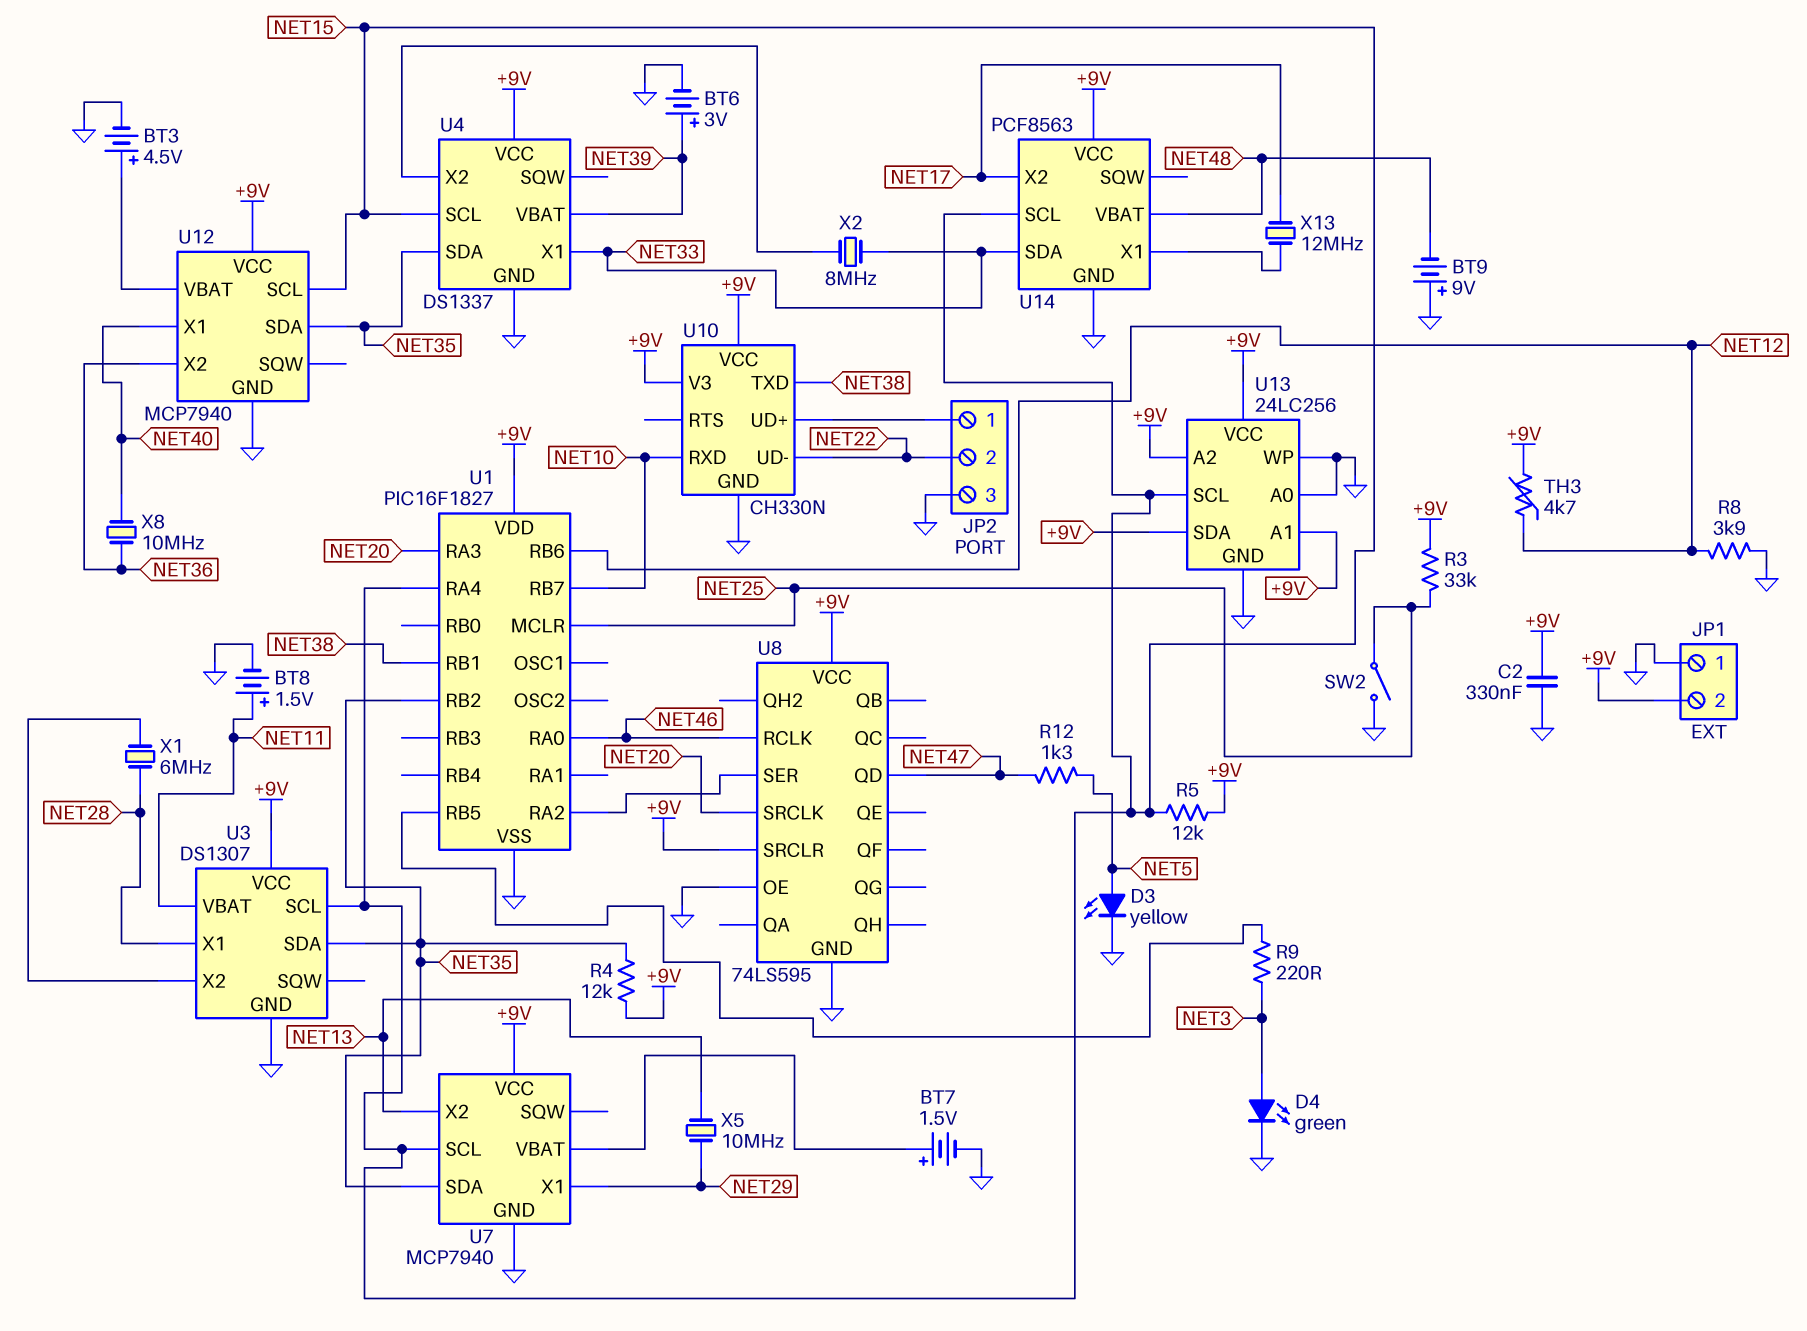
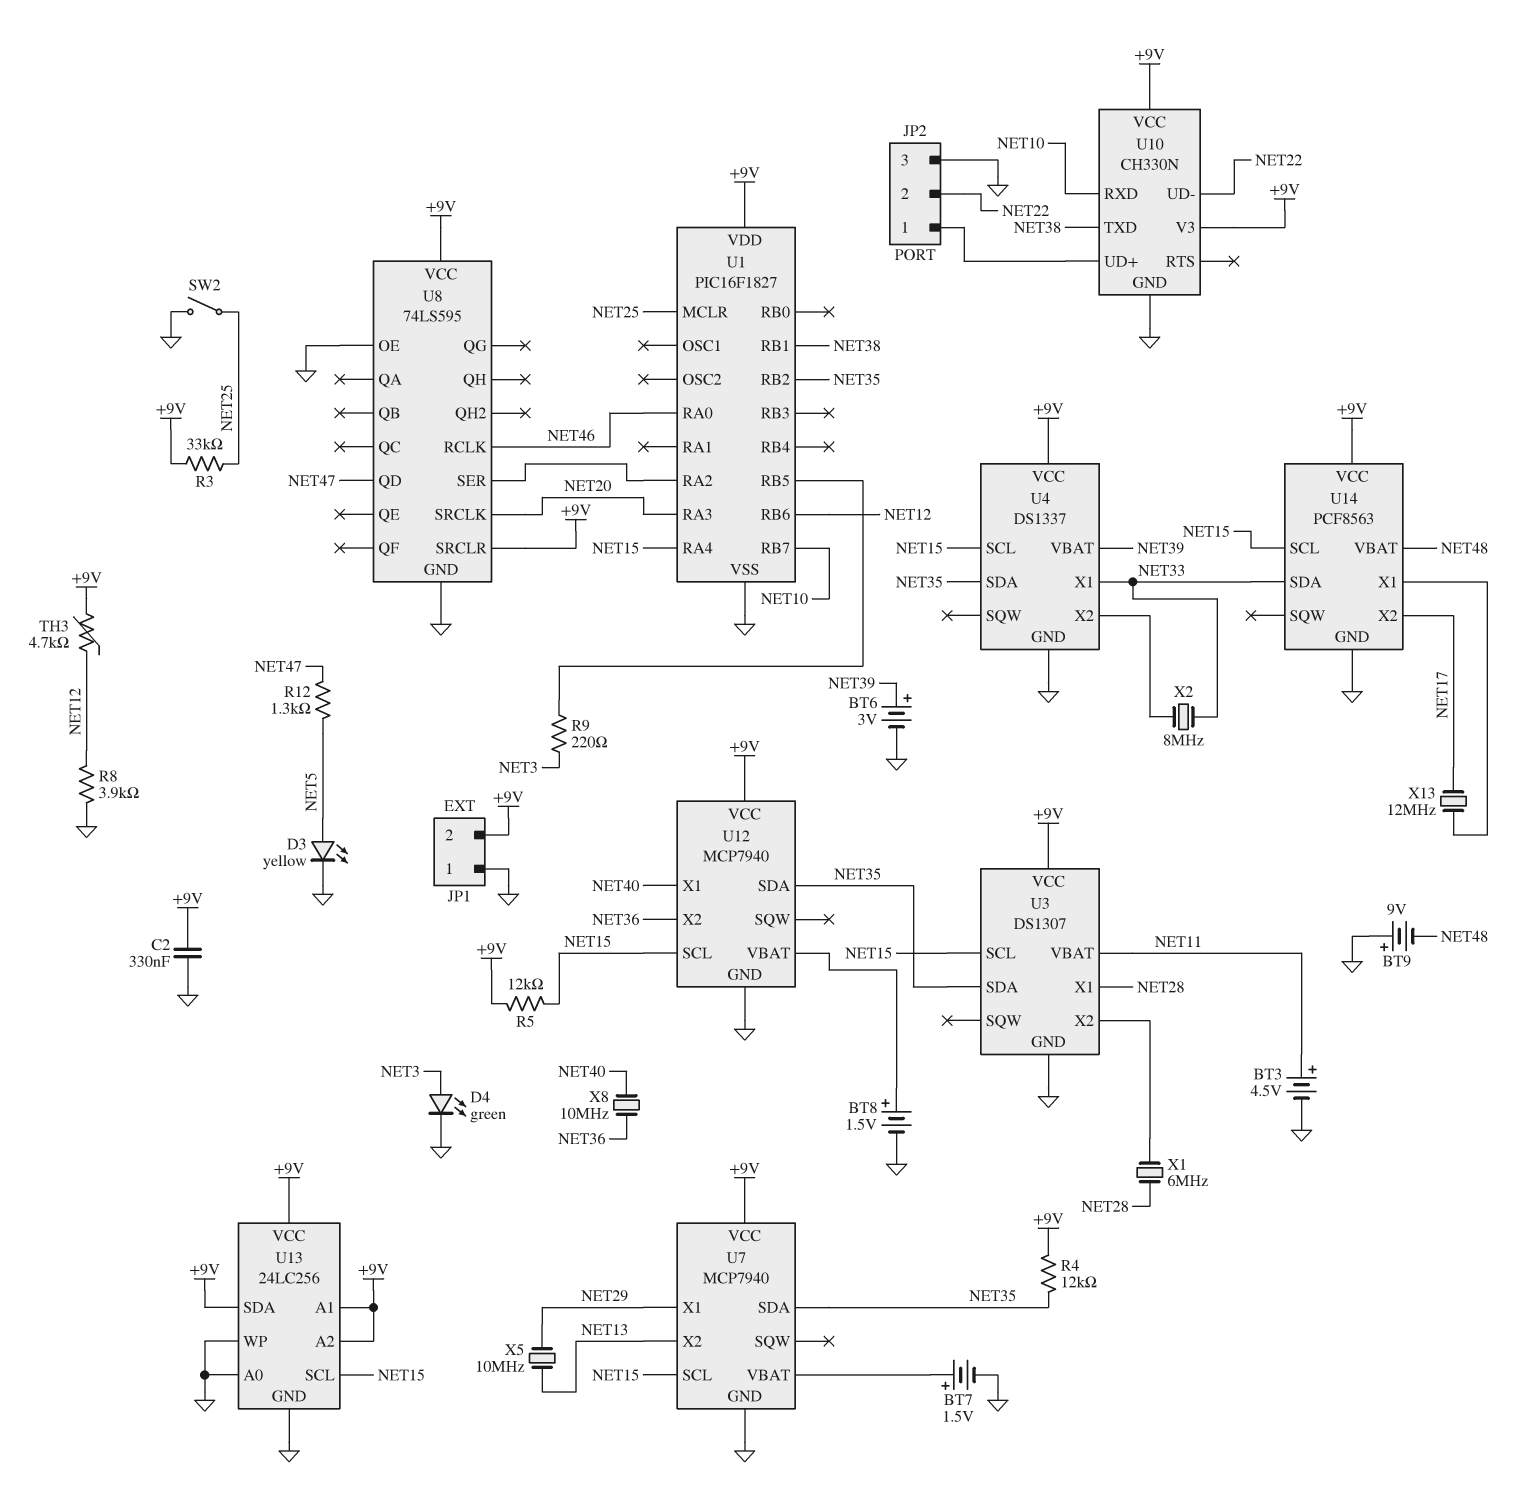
BT3: 4.5V (plus U12/VBAT, minus GND) -> 4.5V (plus NET11, minus GND)
BT8: 1.5V (plus NET11, minus GND) -> 1.5V (plus U12/VBAT, minus GND)

